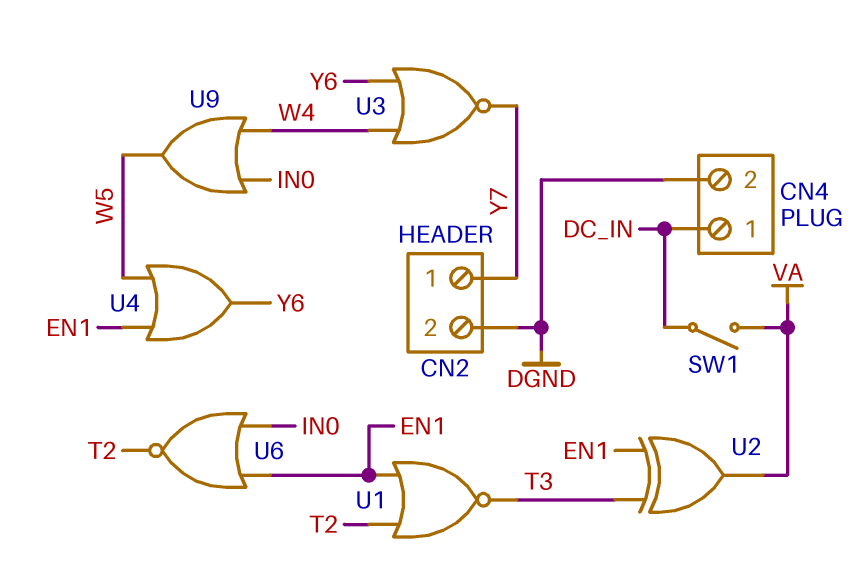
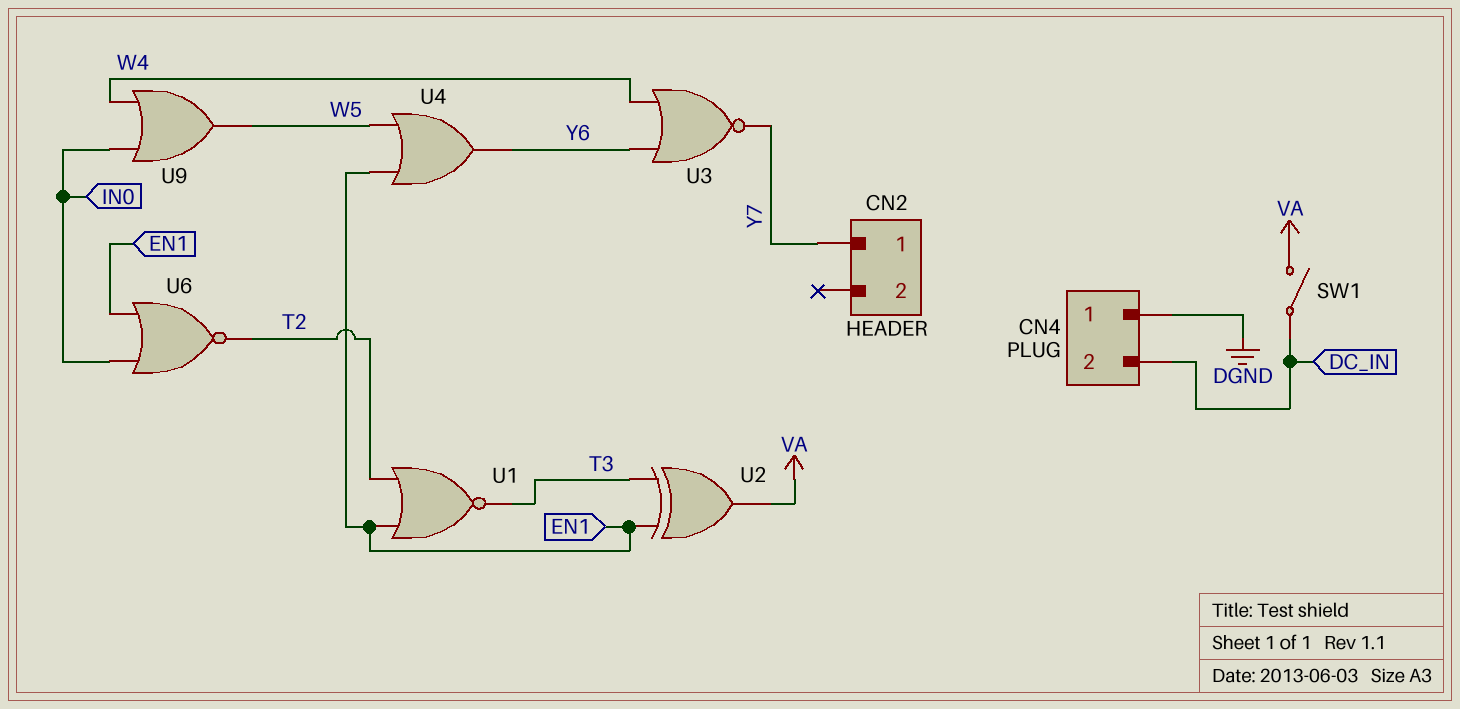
CN2 pin 2: DGND -> none
CN4 pin 1: DC_IN -> DGND
CN4 pin 2: DGND -> DC_IN

